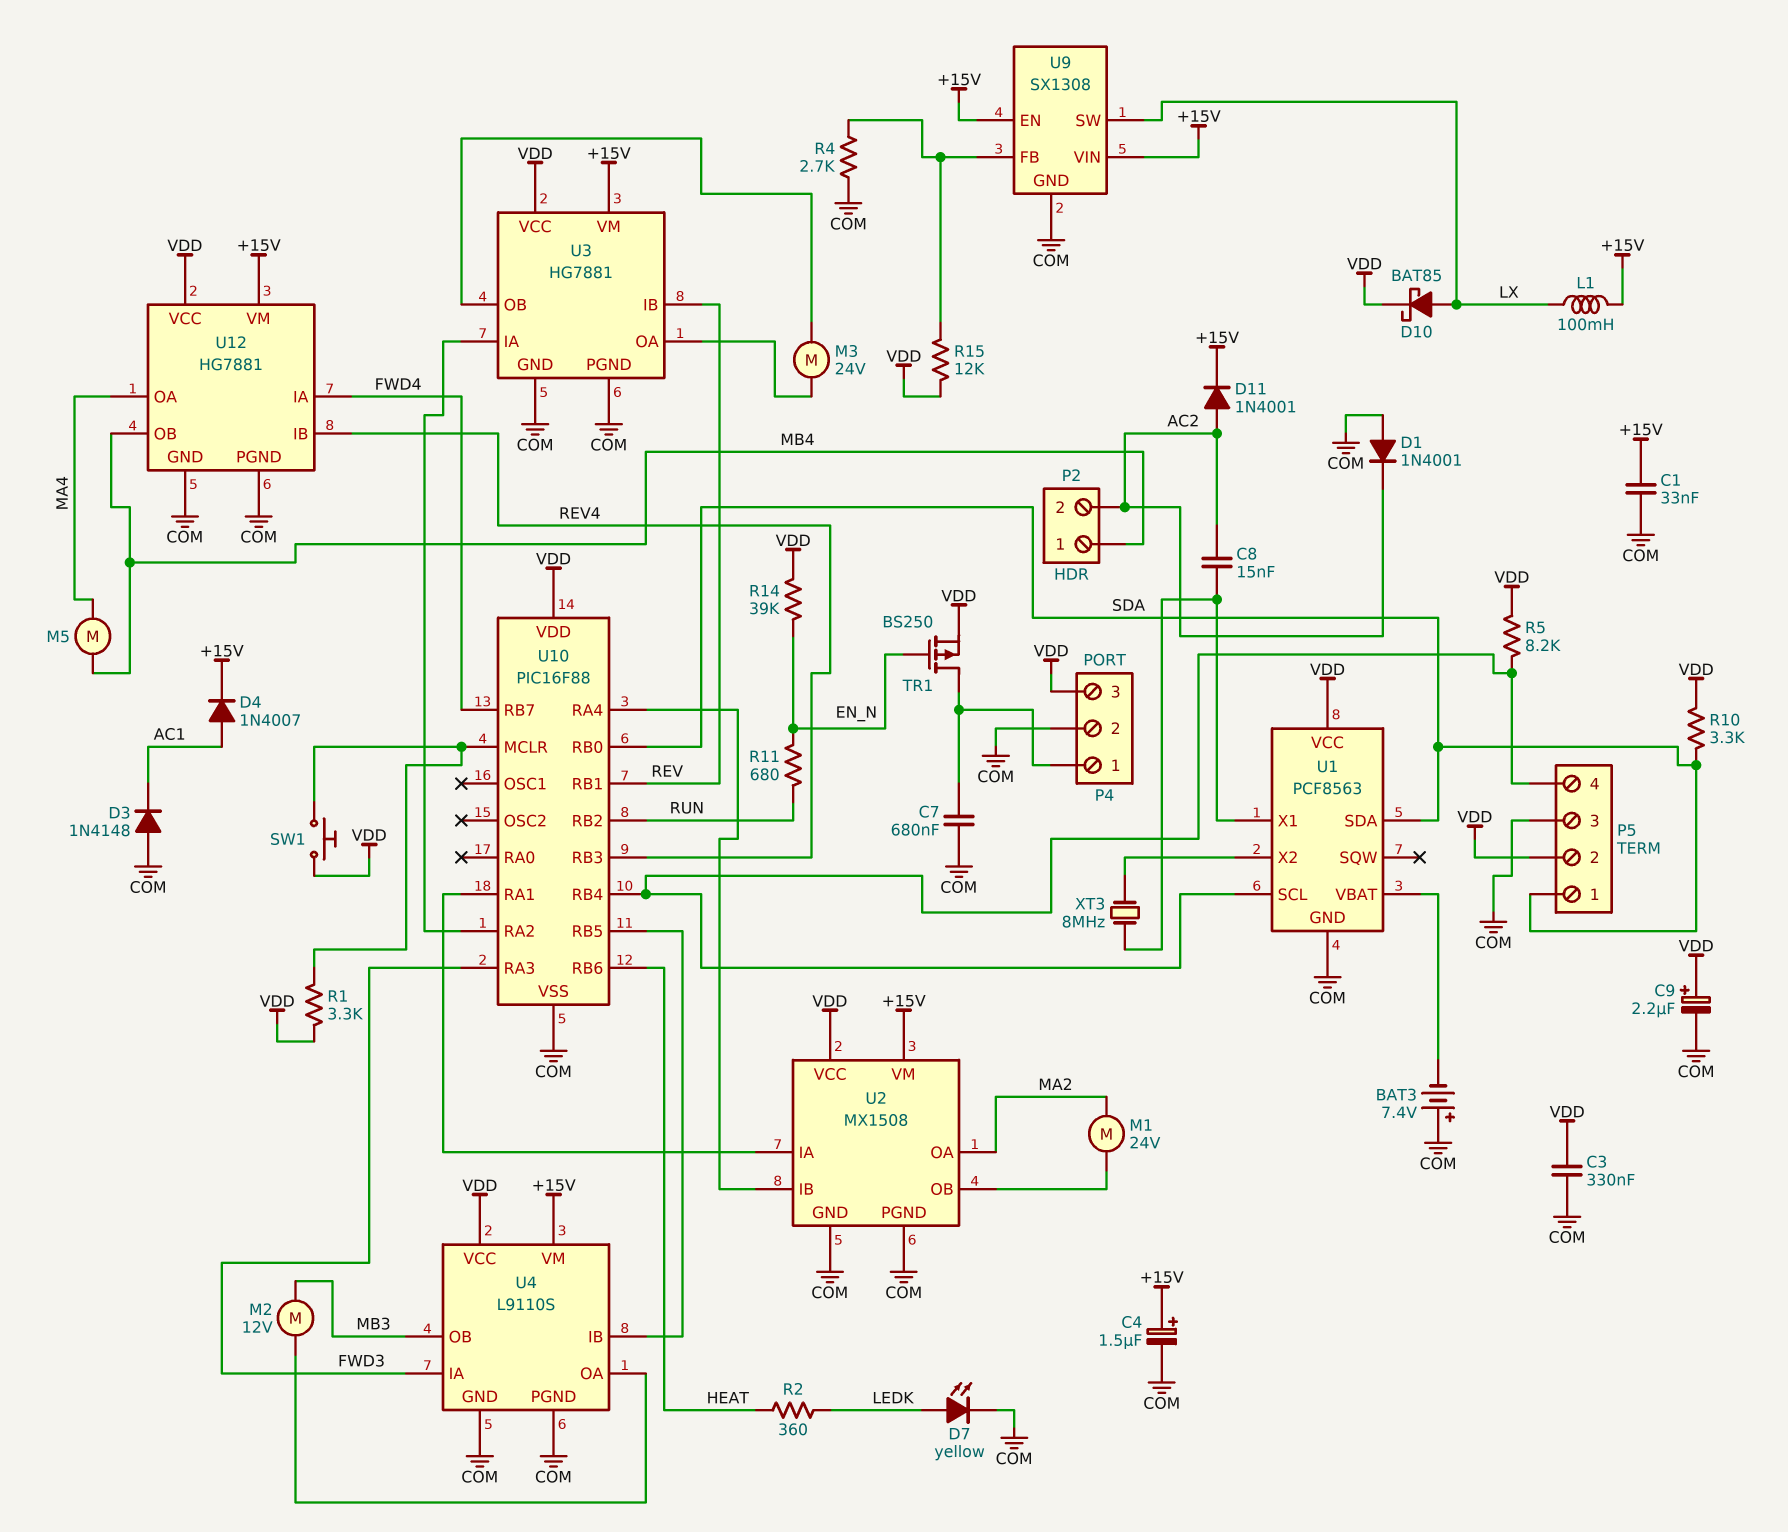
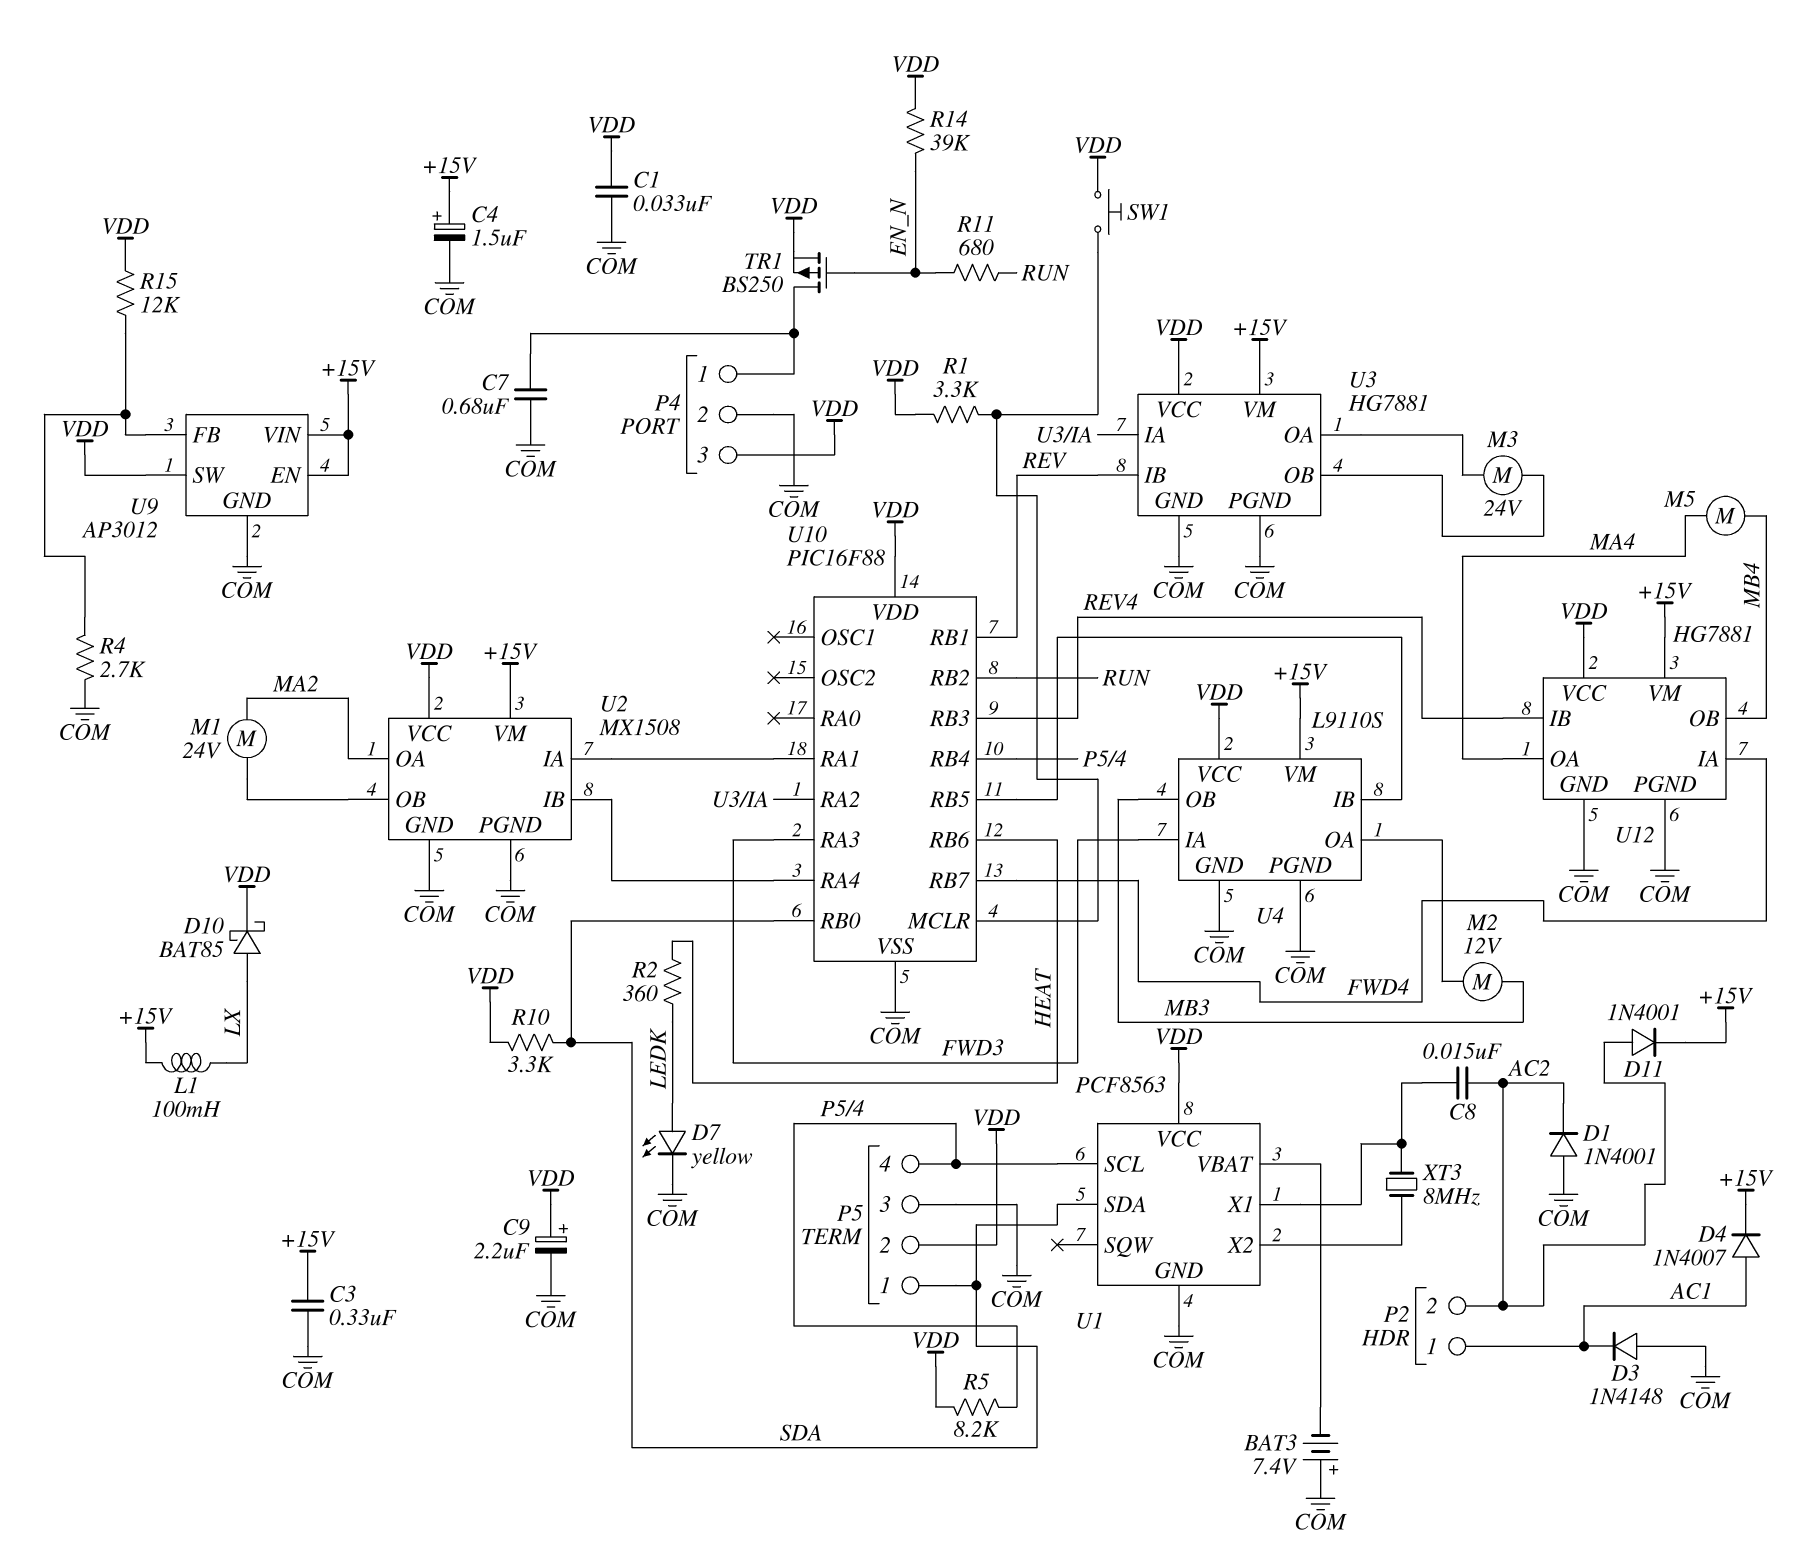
C1: 33nF (+15V, COM) -> 33nF (COM, VDD)
C3: 330nF (COM, VDD) -> 330nF (+15V, COM)
P2 pin 1: MB4 -> AC1
U9: SX1308 -> AP3012
U9 pin SW: LX -> VDD

